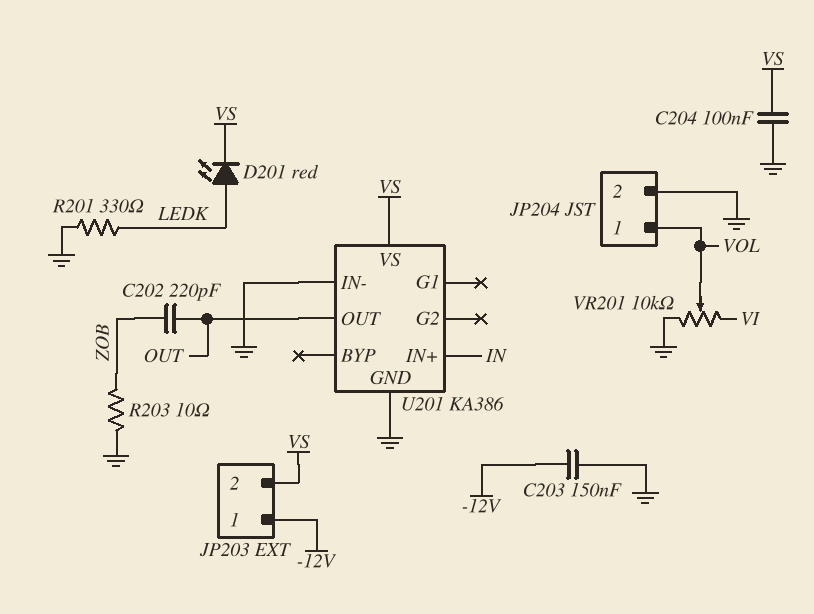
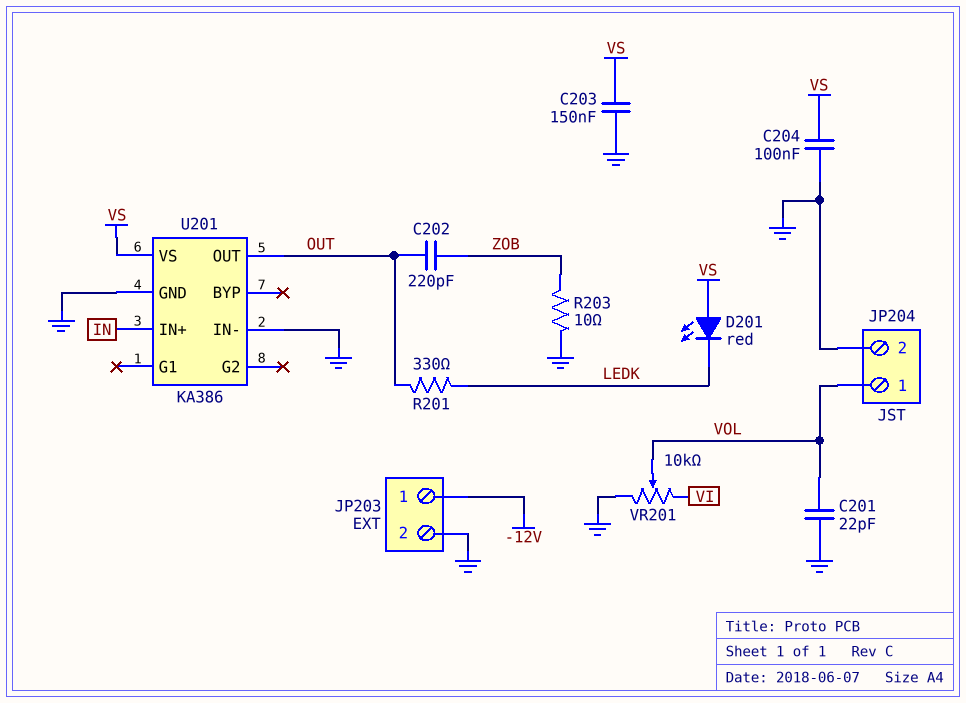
C201: none -> 22pF (GND, VOL)
C203: 150nF (-12V, GND) -> 150nF (GND, VS)
D201: LED red (A LEDK, K VS) -> LED red (A VS, K LEDK)
JP203 pin 2: VS -> GND
R201: 330 (GND, LEDK) -> 330 (LEDK, OUT)

